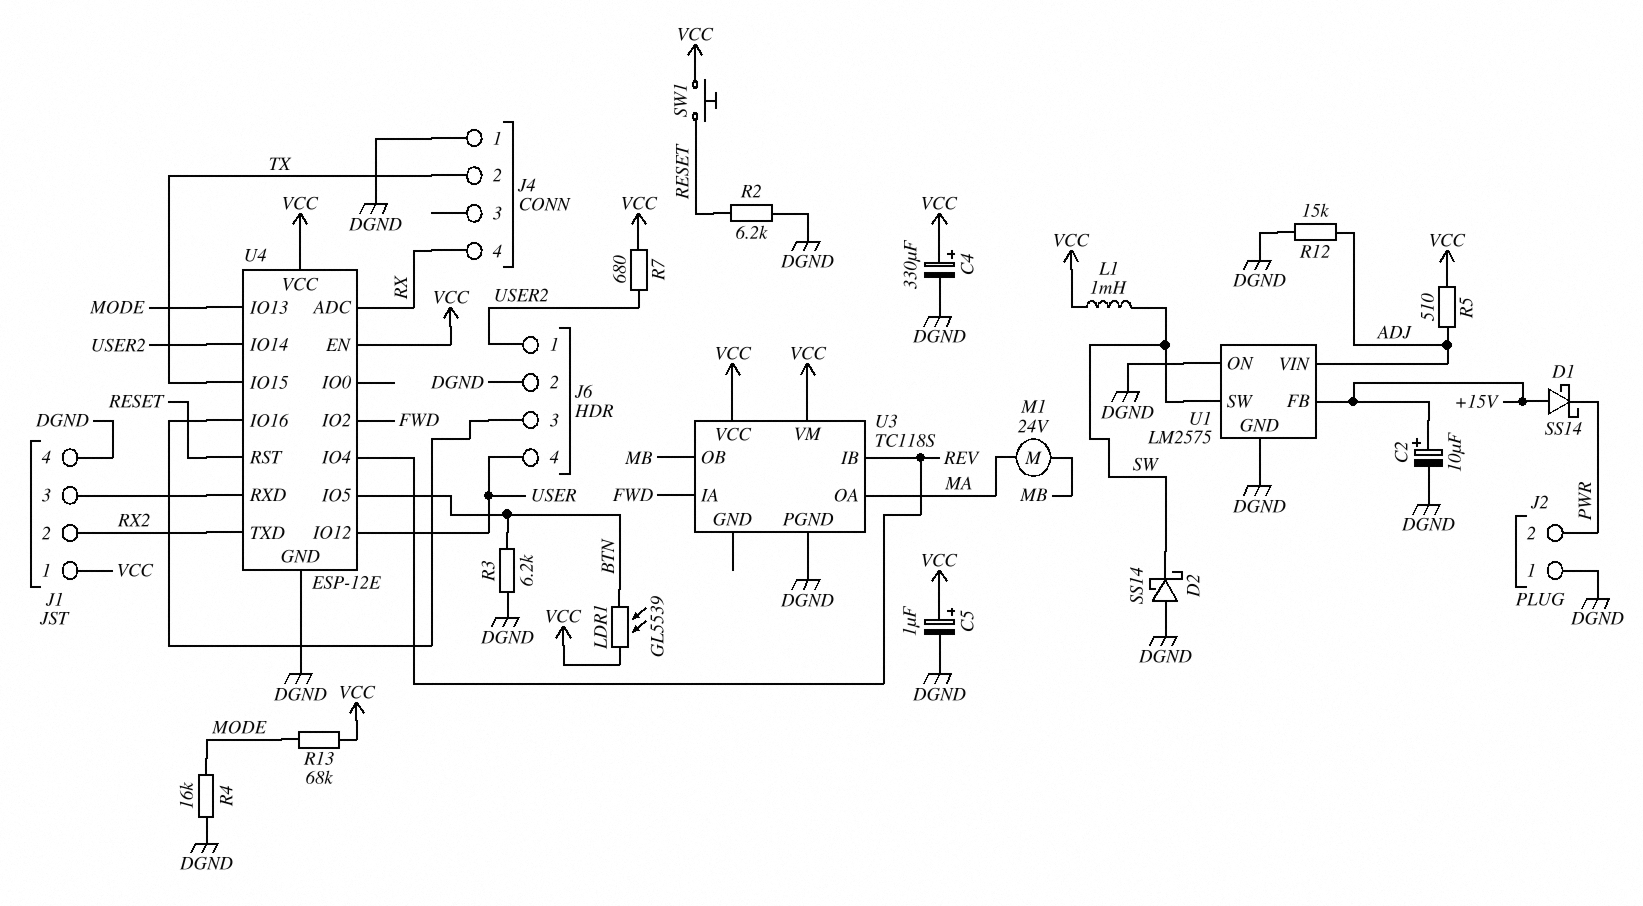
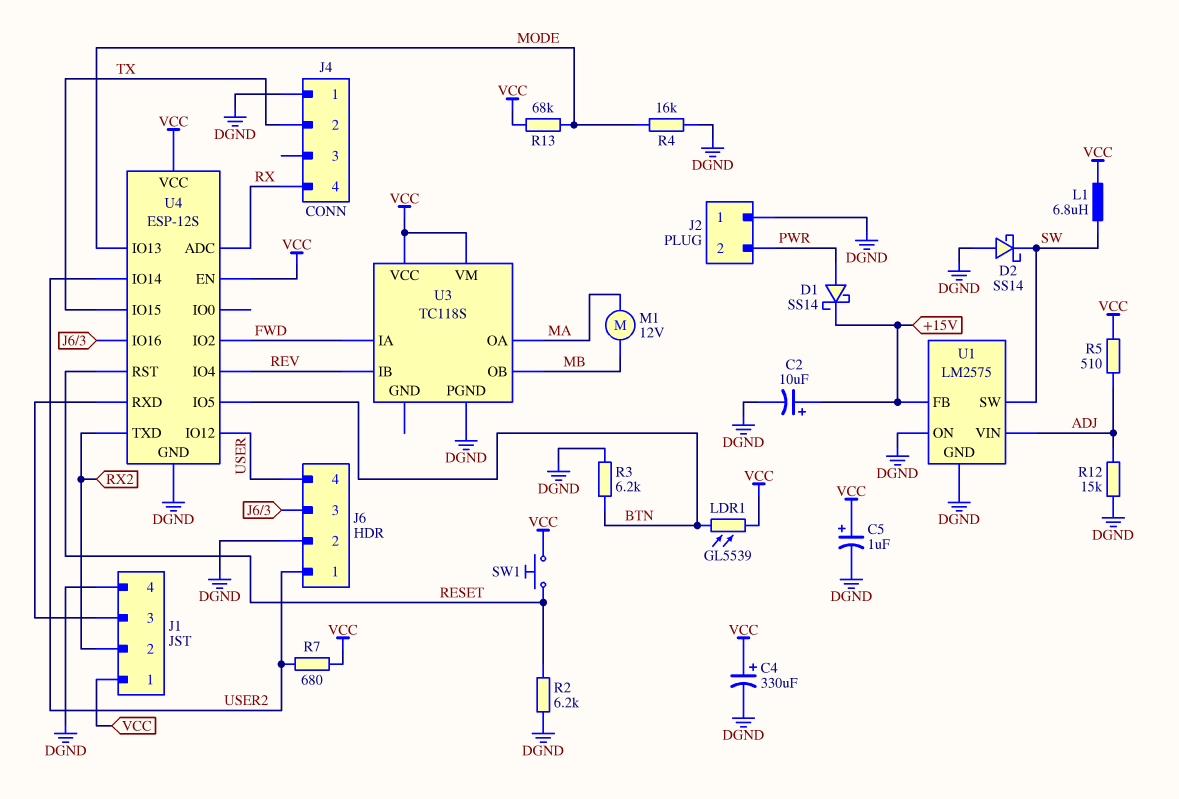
D1: schottky SS14 (A +15V, K PWR) -> schottky SS14 (A PWR, K +15V)
L1: 1mH (SW, VCC) -> 6.8uH (SW, VCC)
M1: motor 24V (MA, MB) -> motor 12V (MA, MB)
U4: ESP-12E -> ESP-12S

